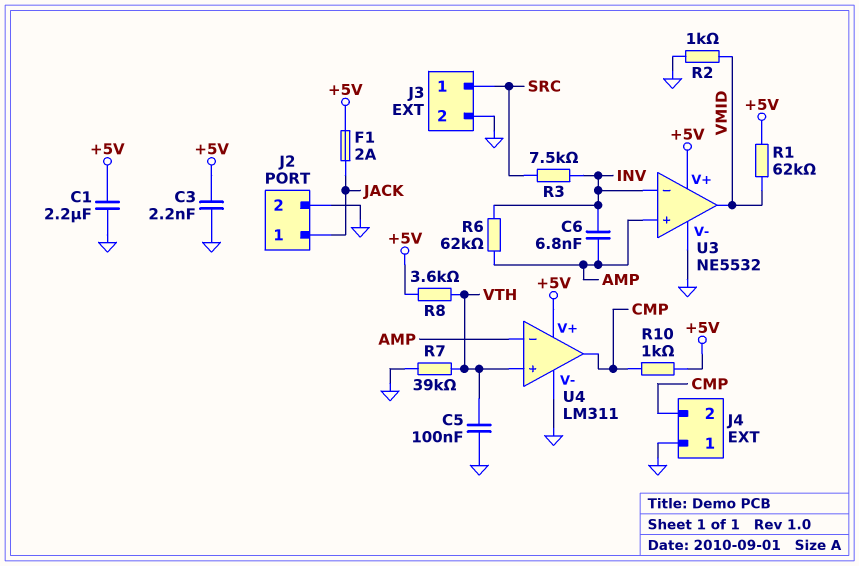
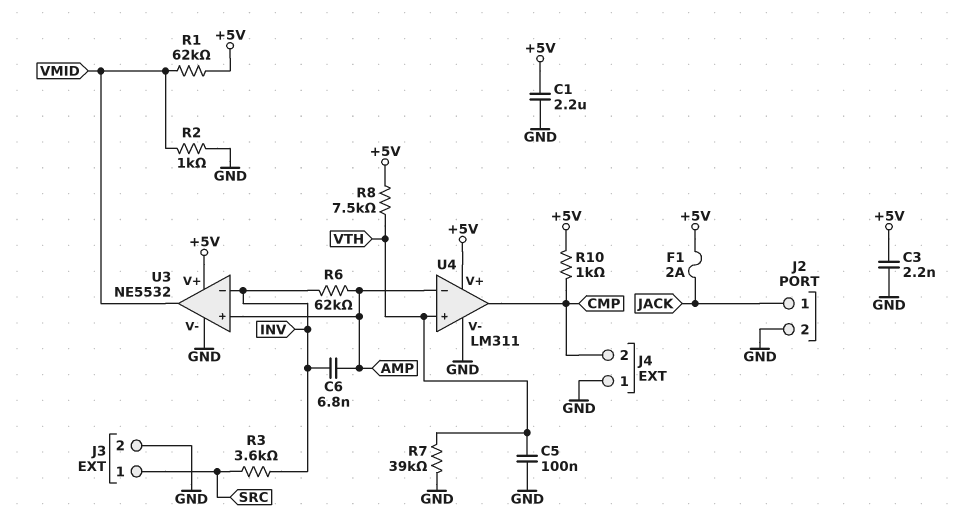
R3: 7.5k (INV, SRC) -> 3.6k (INV, SRC)
R8: 3.6k (+5V, VTH) -> 7.5k (+5V, VTH)

